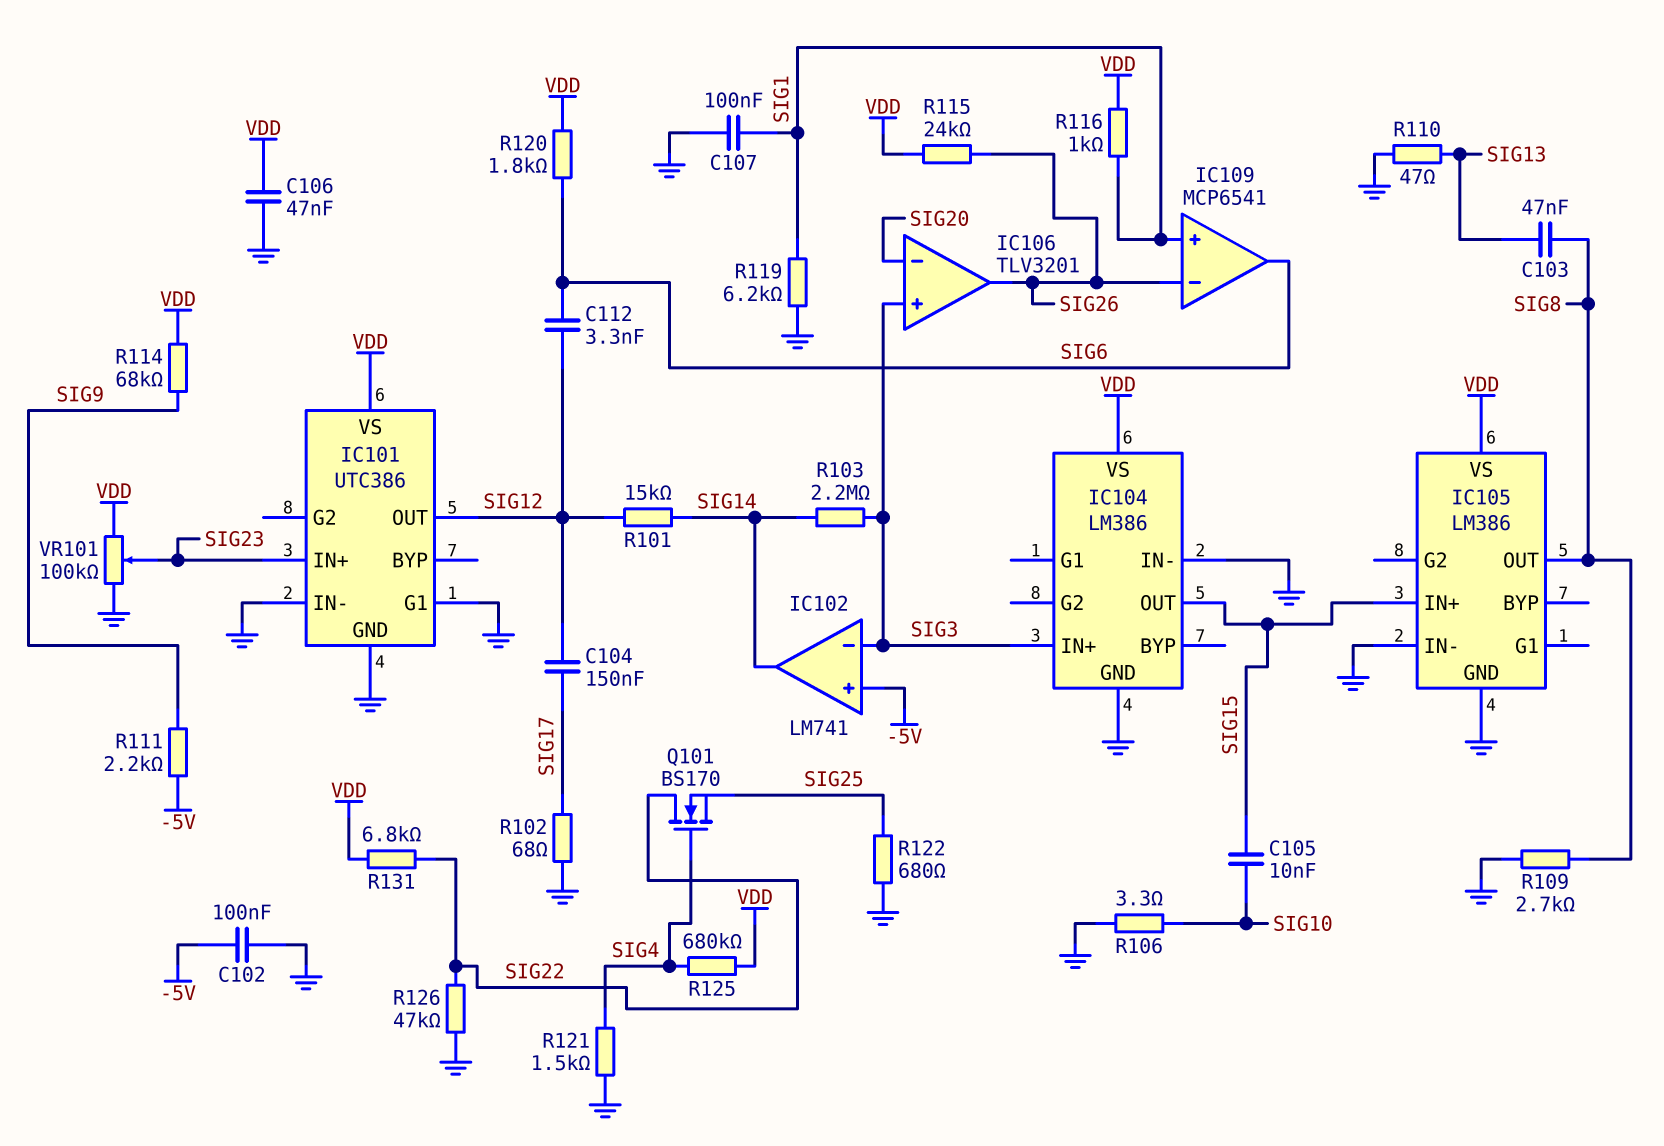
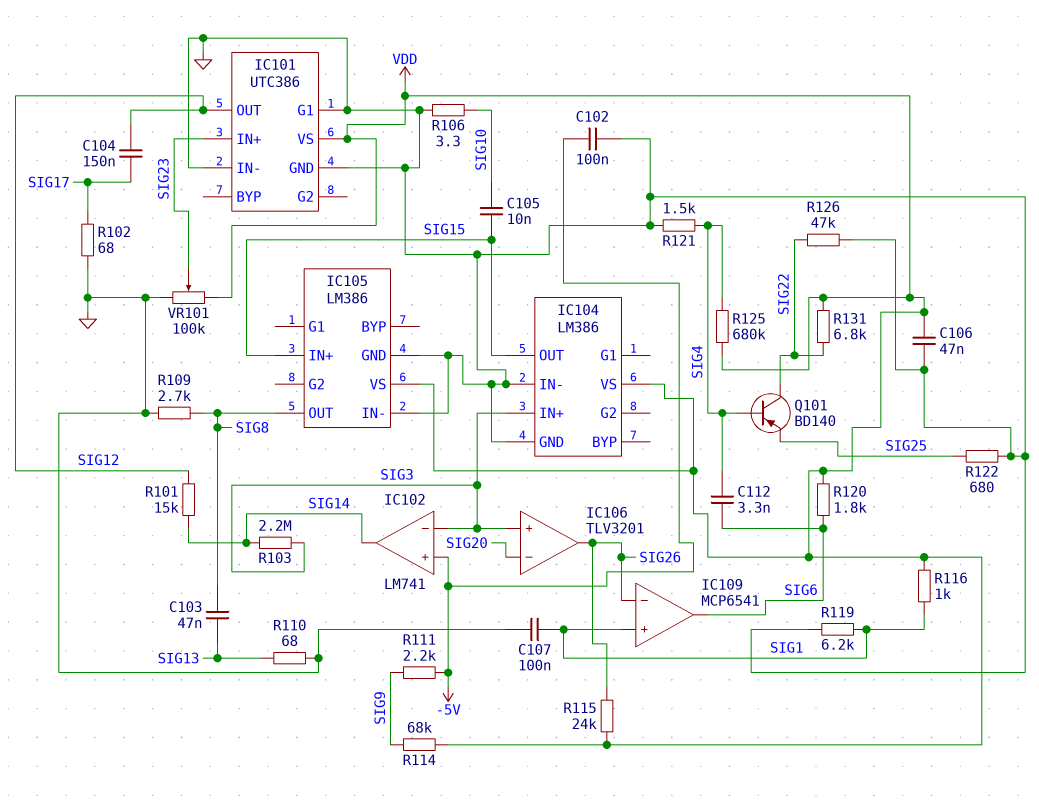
C112: 3.3nF (SIG6, SIG12) -> 3.3nF (SIG4, SIG6)
Q101: NMOS BS170 (G SIG4, D SIG22, S SIG25) -> PNP BD140 (B SIG4, C SIG22, E SIG25)
R110: 47 (GND, SIG13) -> 68 (GND, SIG13)

